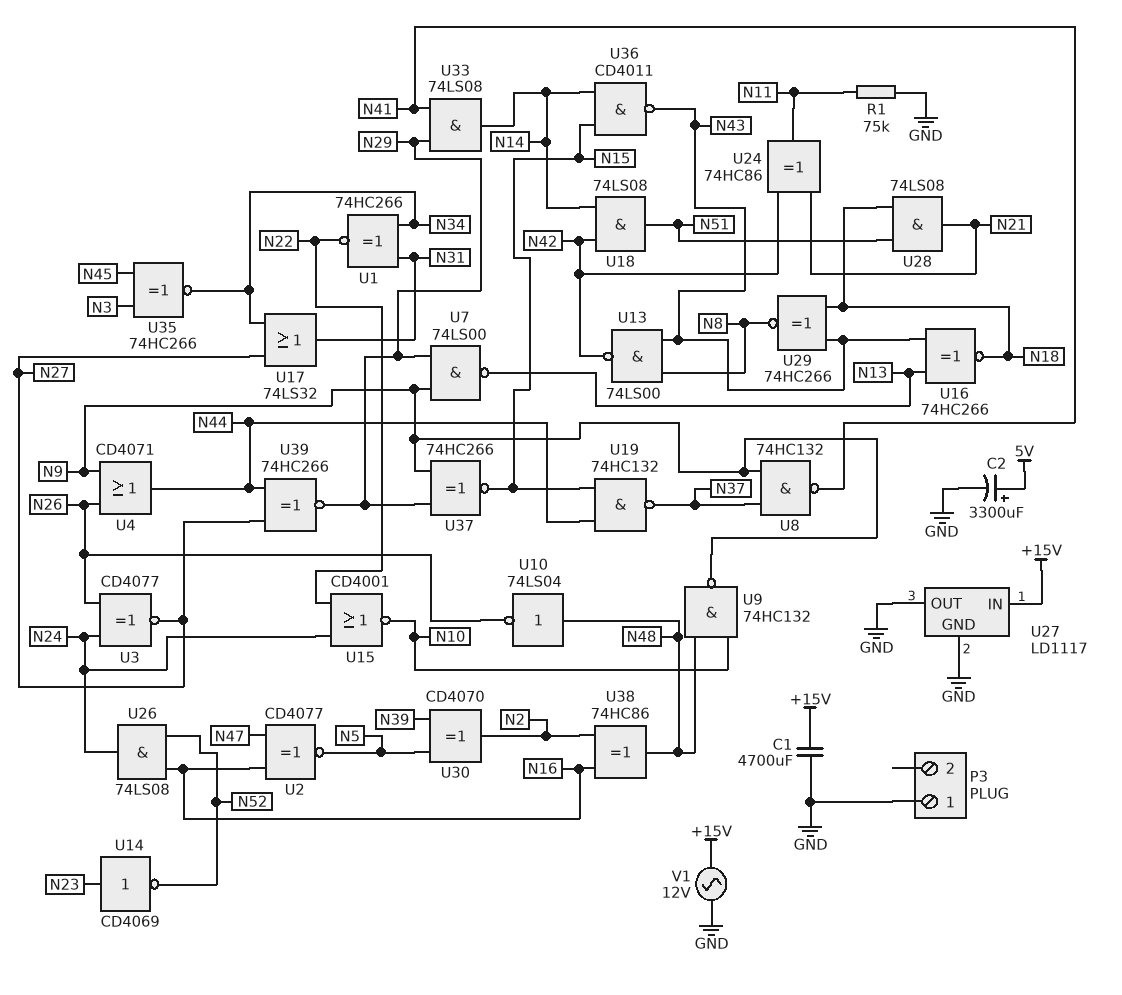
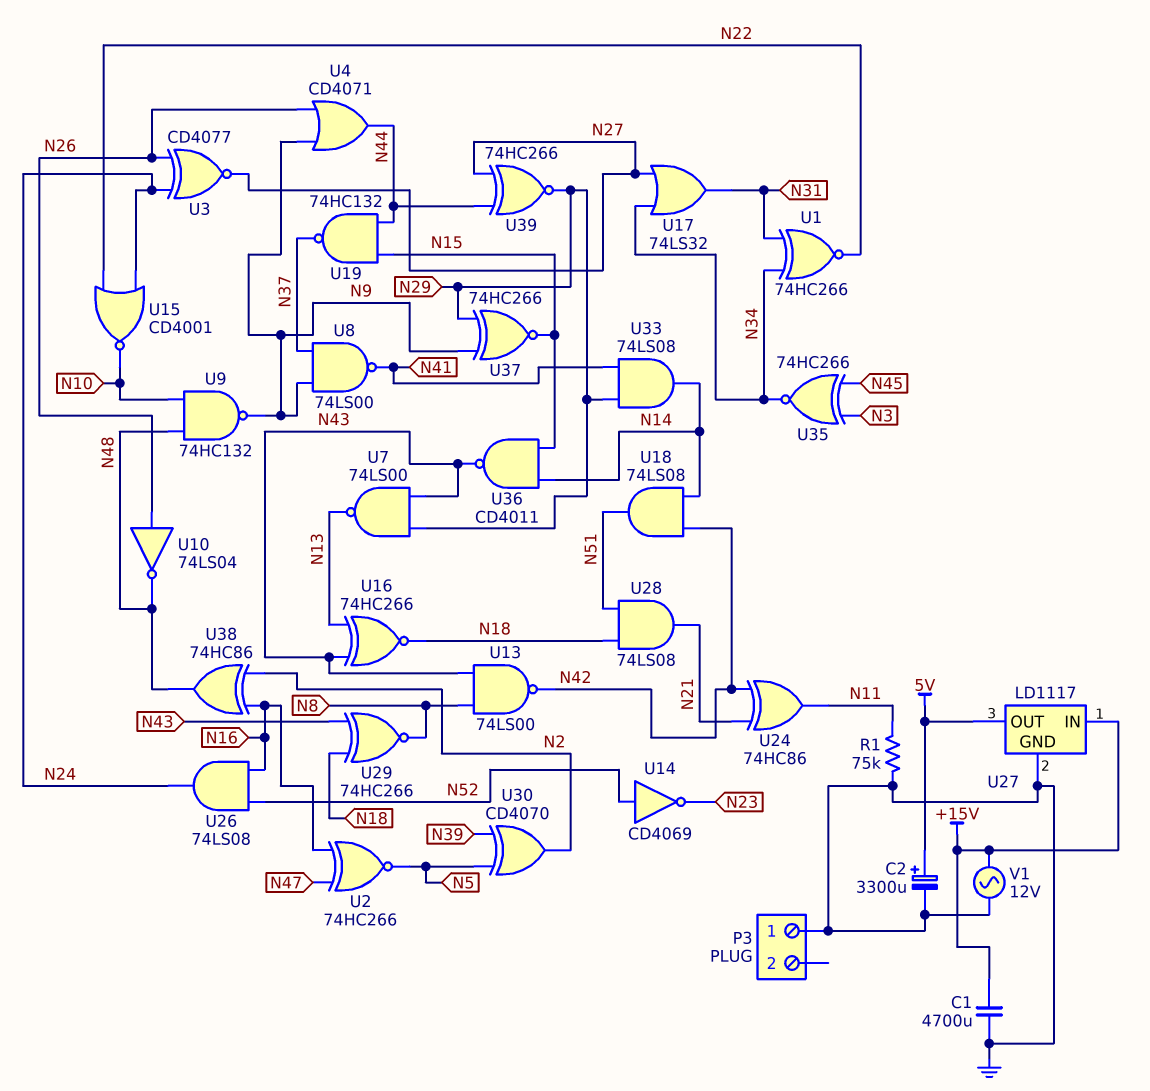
U2: XNOR CD4077 (in N16, in N47, out N5) -> XNOR 74HC266 (in N16, in N47, out N5)
U7: NAND 74LS00 (in N9, in N29, out N13) -> NAND 74LS00 (in N29, in N43, out N13)
U8: NAND 74HC132 (in N9, in N37, out N41) -> NAND 74LS00 (in N9, in N37, out N41)
U10: NOT 74LS04 (in N48, out N26) -> NOT 74LS04 (in N26, out N48)
U14: NOT CD4069 (in N23, out N52) -> NOT CD4069 (in N52, out N23)
U27 pin OUT: GND -> 5V

